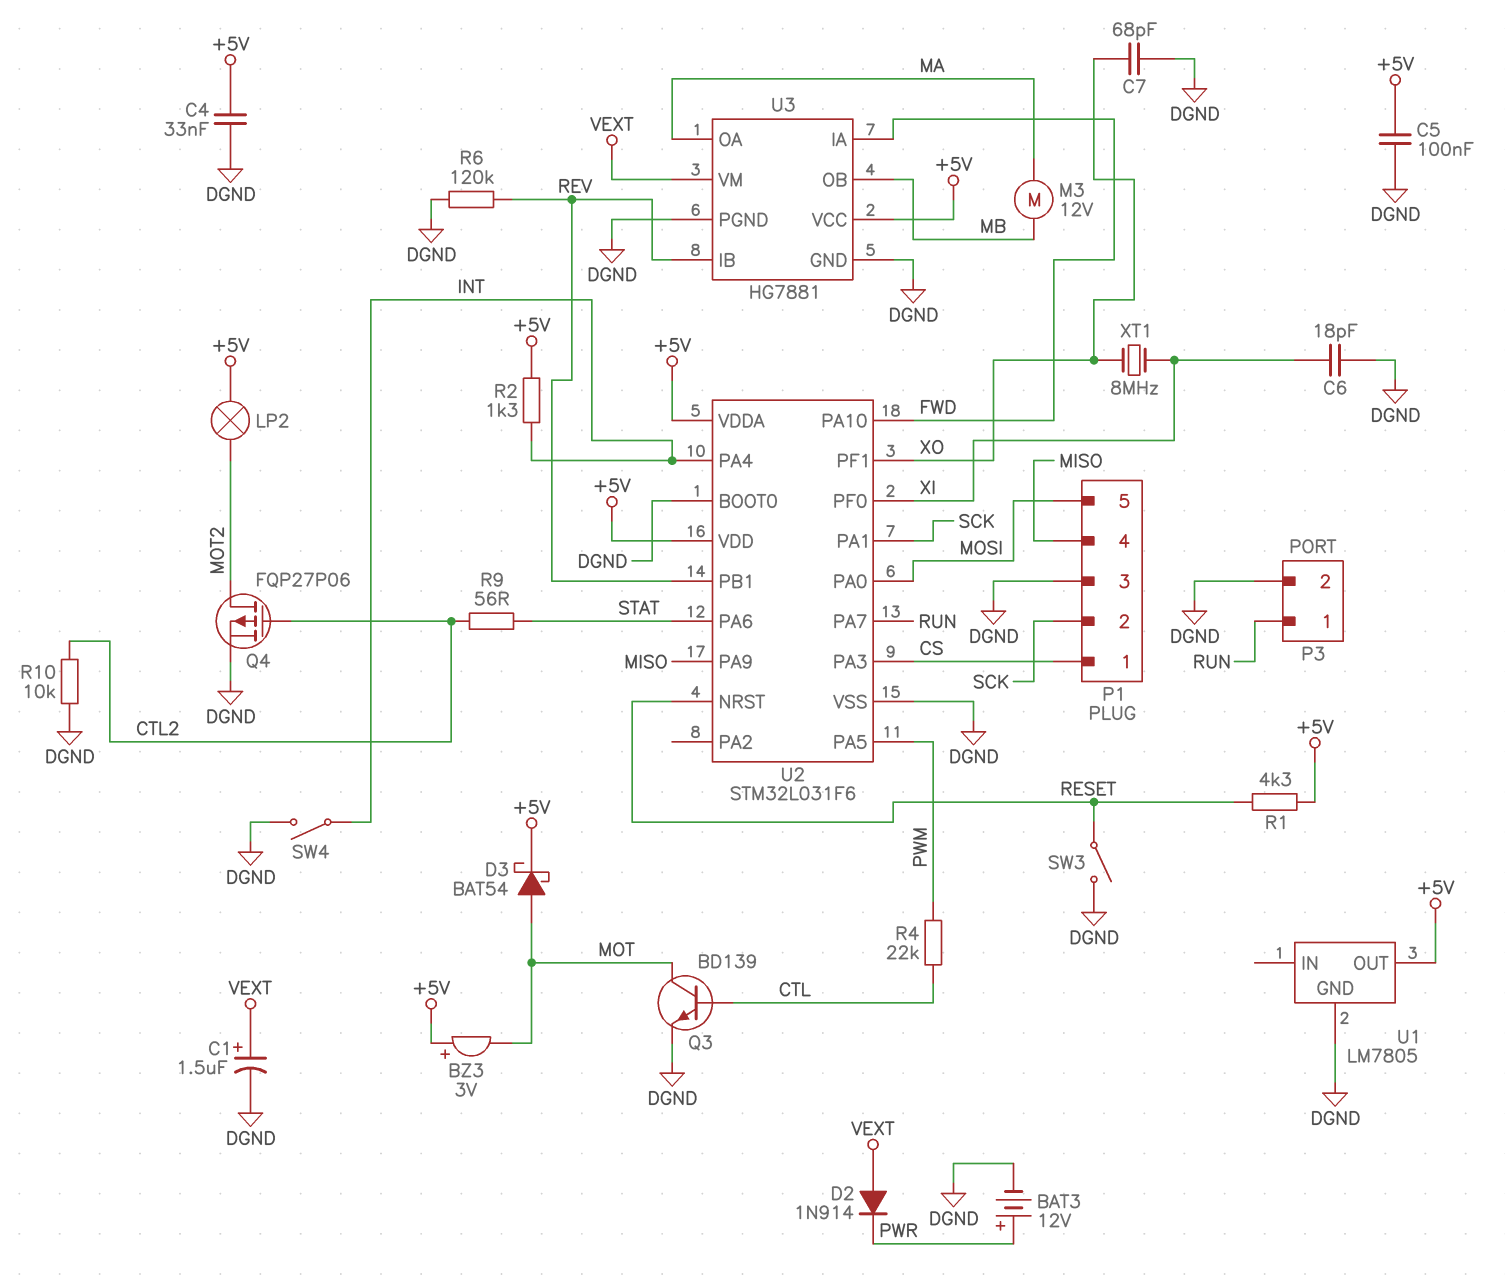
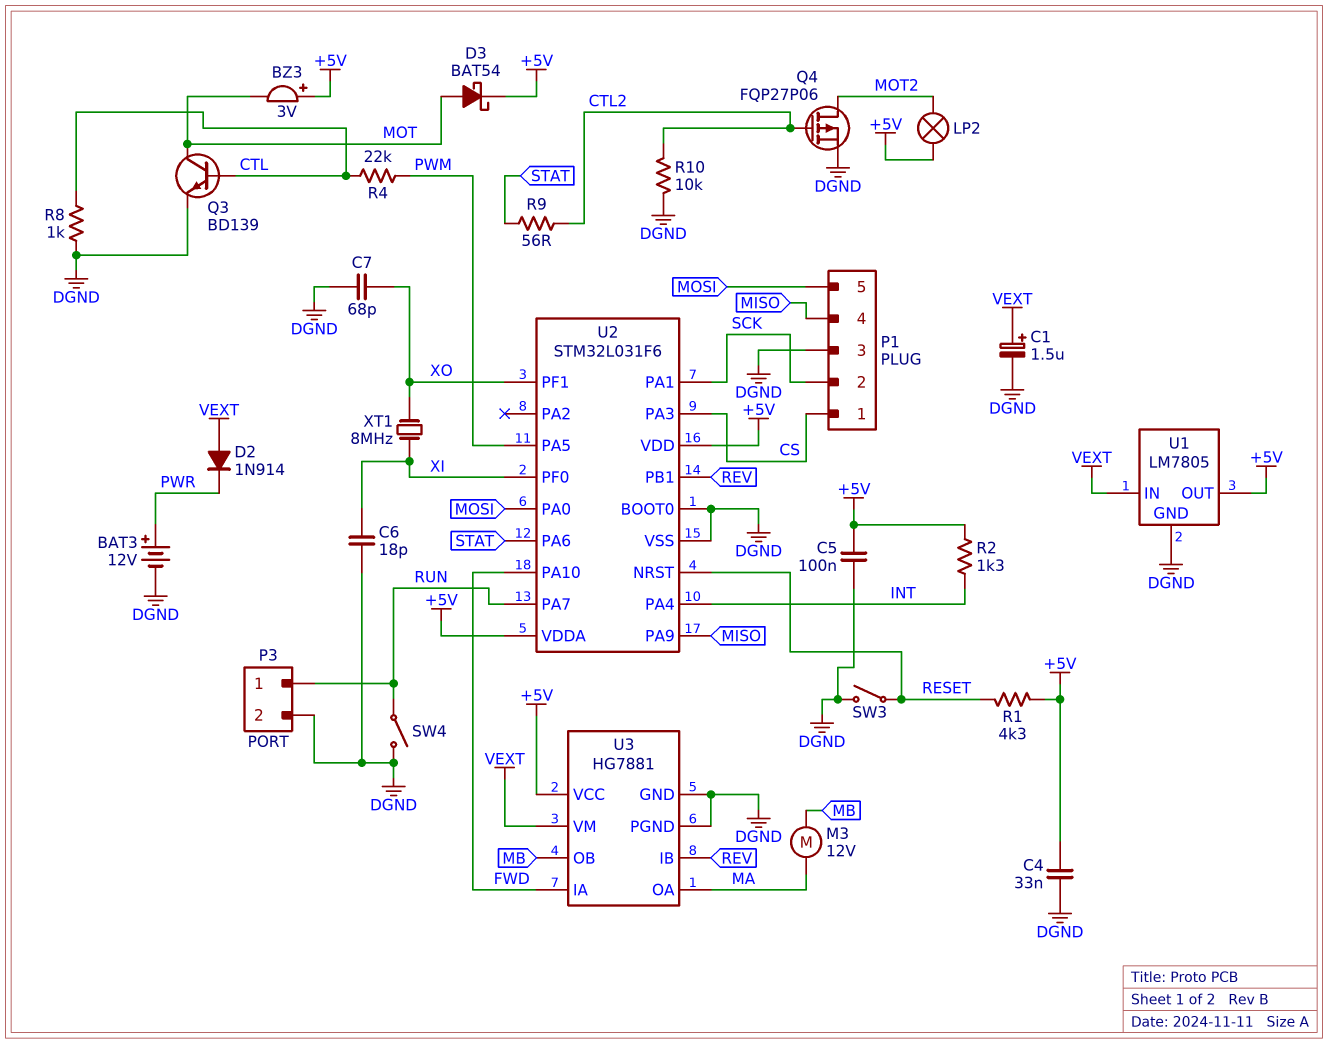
R6: 120k (DGND, REV) -> none
R8: none -> 1k (CTL, DGND)
SW4: switch (DGND, INT) -> switch (DGND, RUN)
U1 pin IN: none -> VEXT

